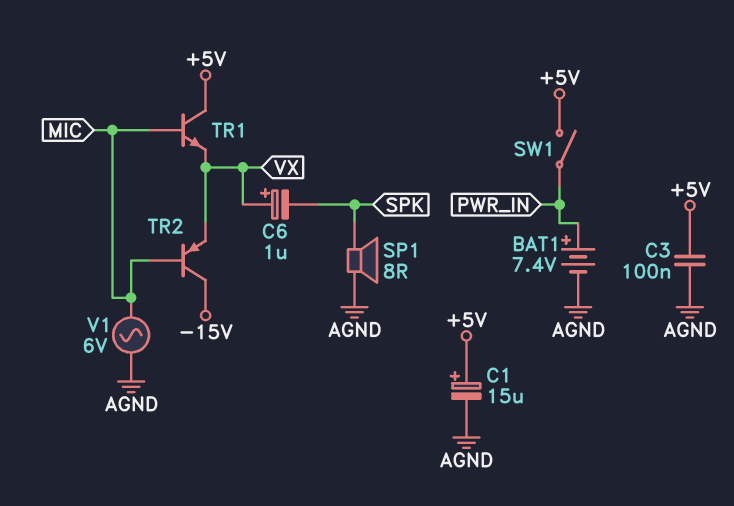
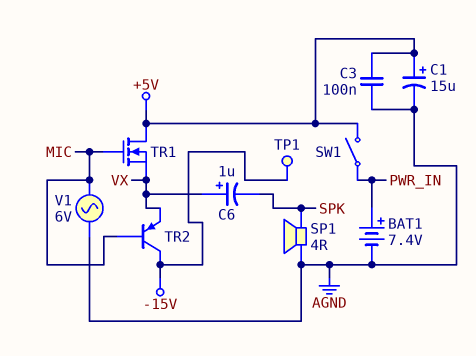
SP1: speaker 8R (AGND, SPK) -> speaker 4R (AGND, SPK)
TP1: none -> test point (-15V)
TR1: NPN (B MIC, C +5V, E VX) -> NMOS (G MIC, D +5V, S VX)

